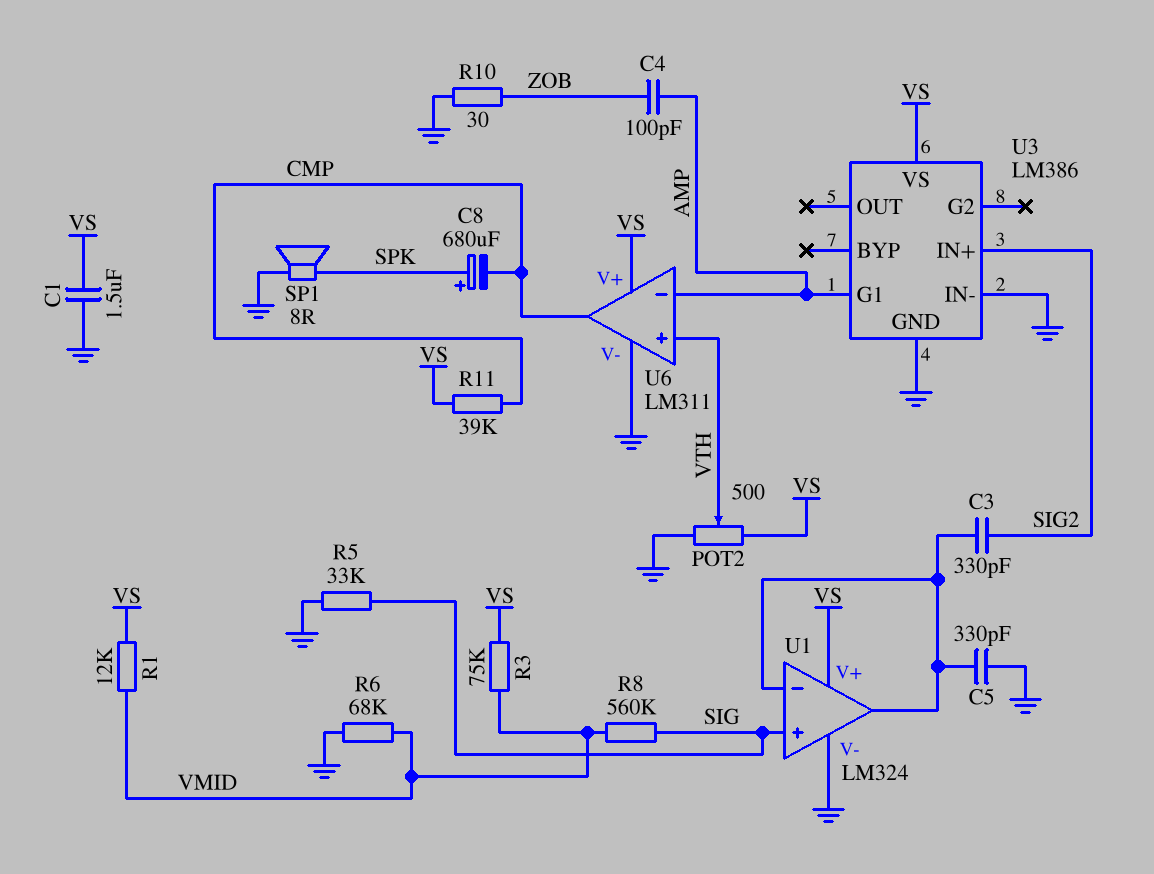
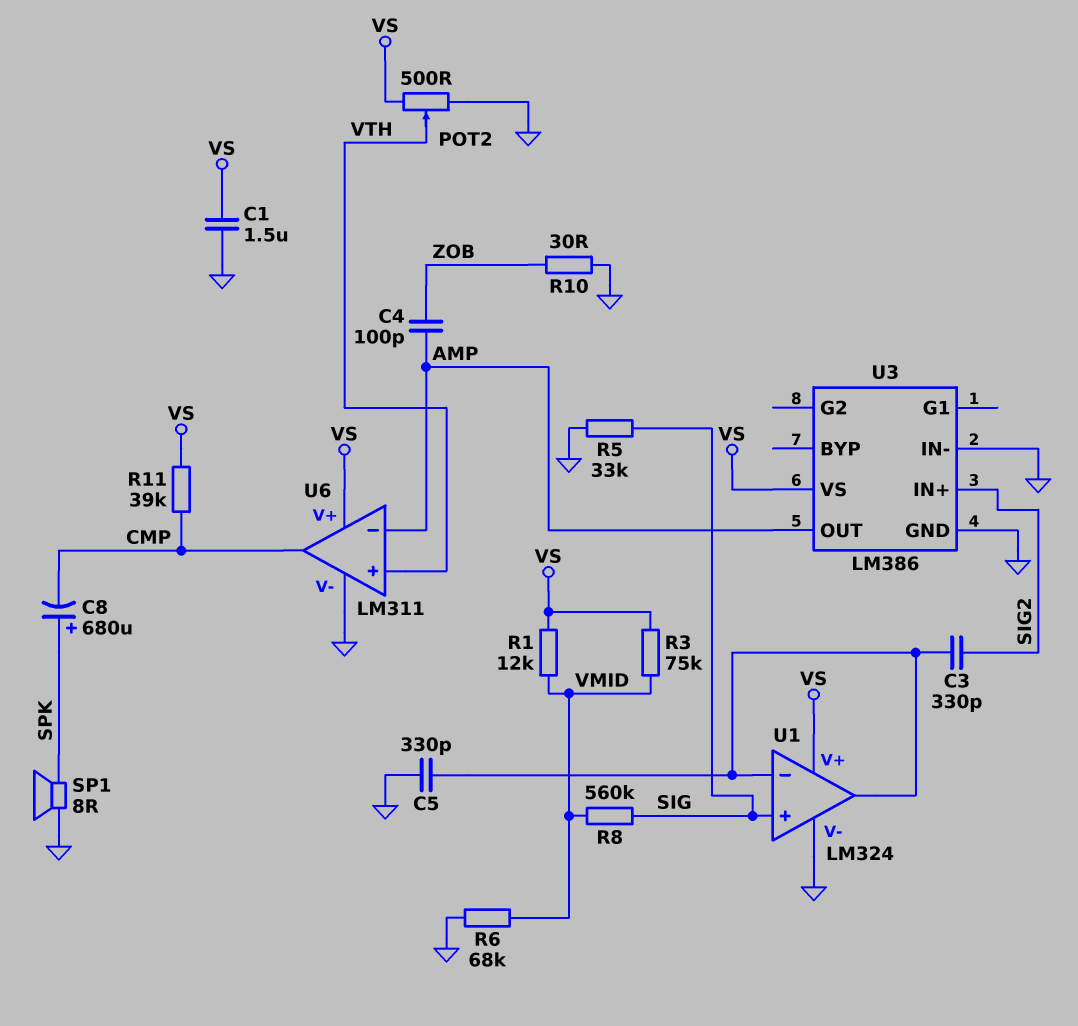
U3 pin G1: AMP -> none
U3 pin OUT: none -> AMP

